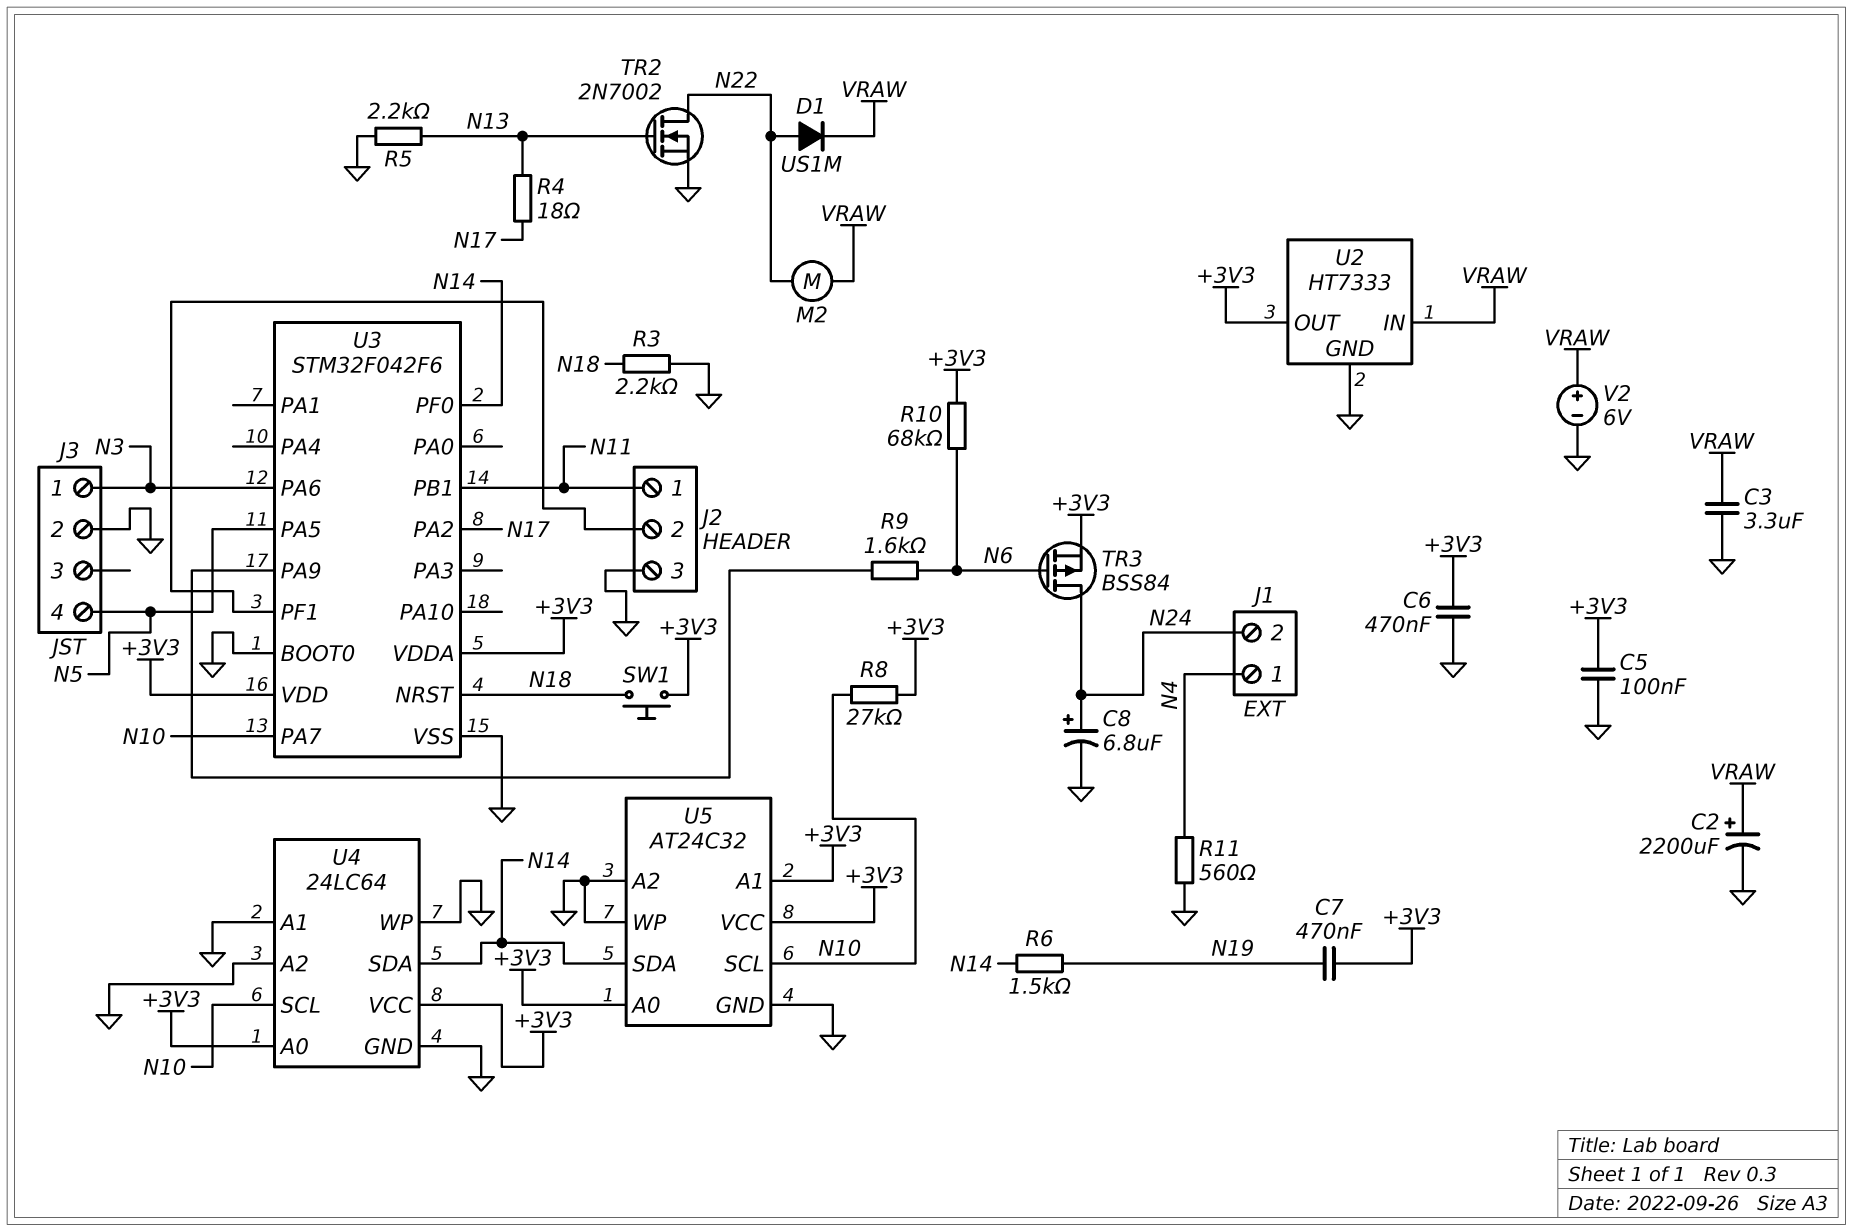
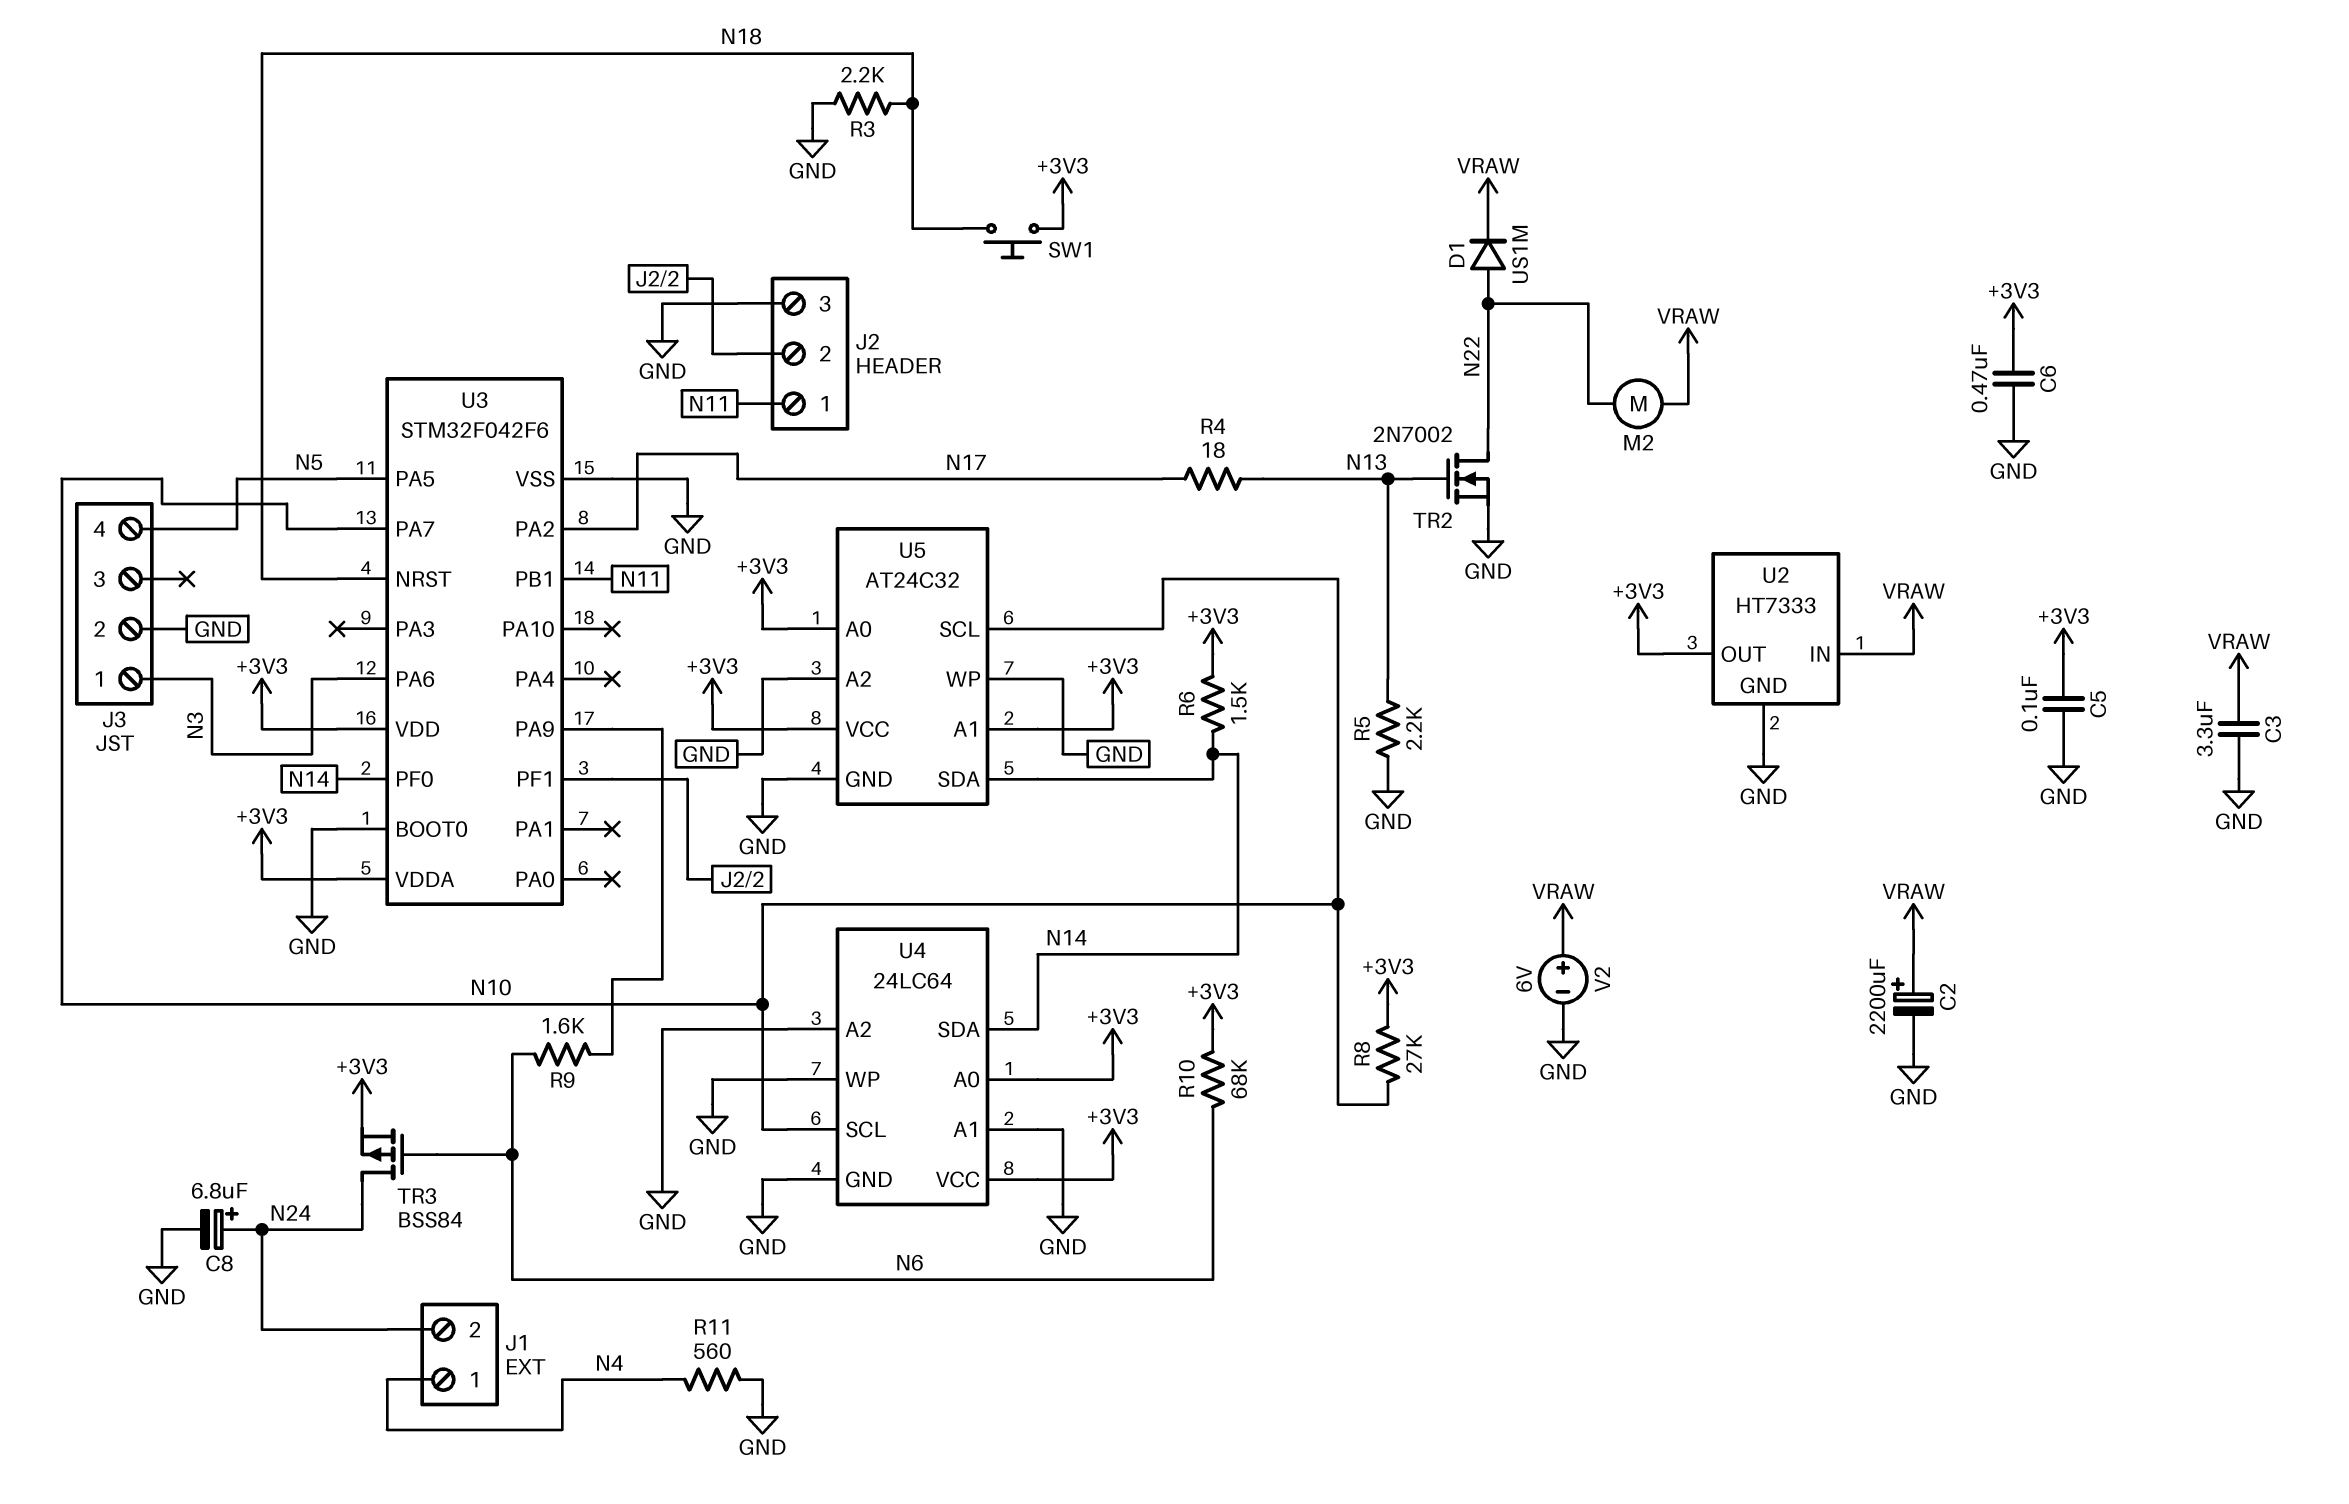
C7: 470nF (+3V3, N19) -> none
R6: 1.5k (N14, N19) -> 1.5k (+3V3, N14)

